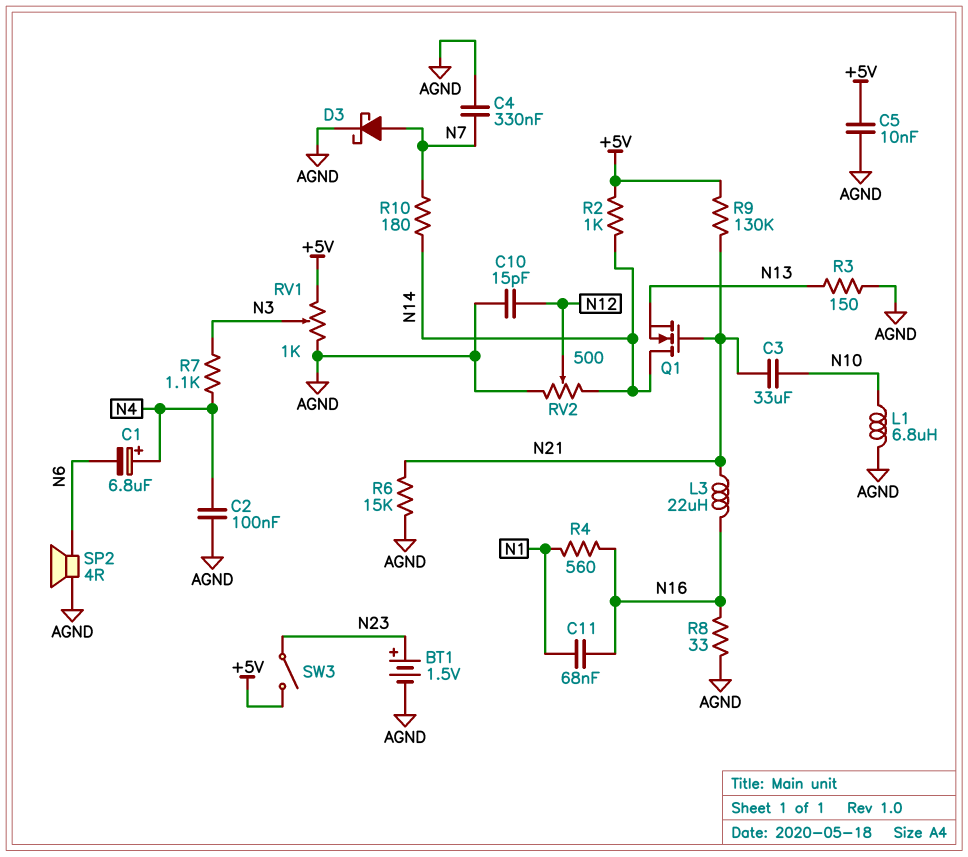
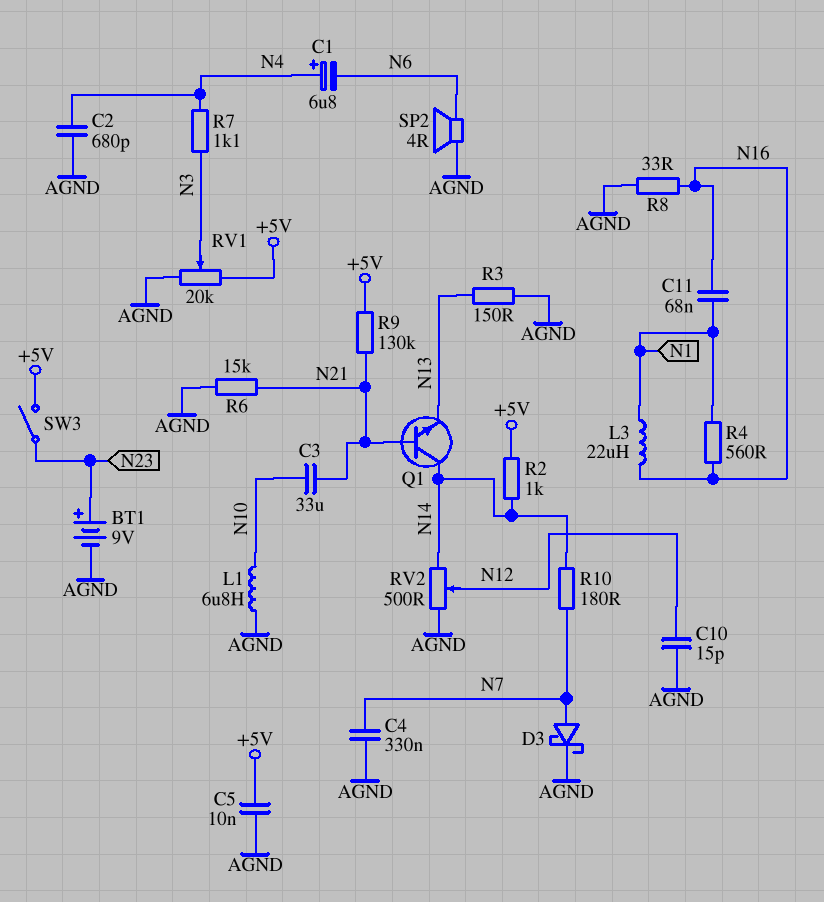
BT1: 1.5V (plus N23, minus AGND) -> 9V (plus N23, minus AGND)
C2: 100nF (AGND, N4) -> 680pF (AGND, N4)
L3: 22uH (N16, N21) -> 22uH (N1, N16)
Q1: NMOS (G N21, D N14, S N13) -> NPN (B N21, C N14, E N13)
RV1: 1k (+5V, AGND, wiper N3) -> 20k (+5V, AGND, wiper N3)

